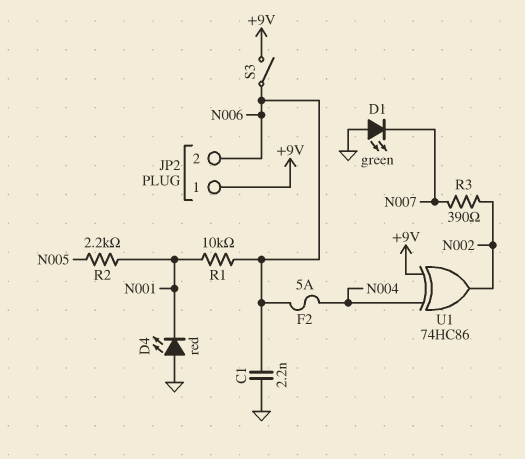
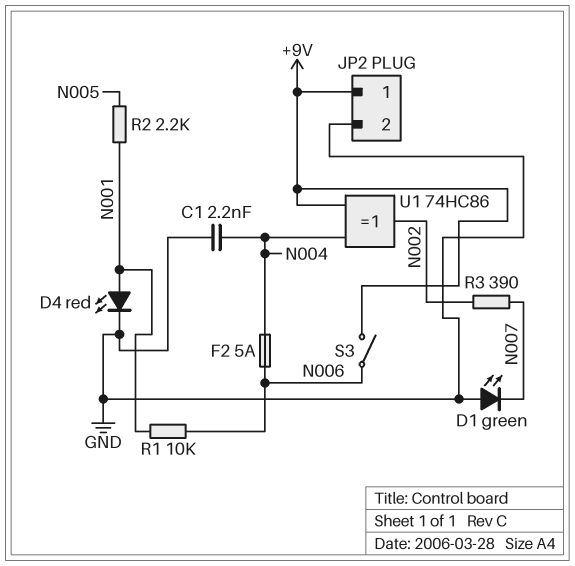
C1: 2.2nF (GND, N006) -> 2.2nF (GND, N004)
D4: LED red (A GND, K N001) -> LED red (A N001, K GND)
JP2 pin 2: N006 -> GND

